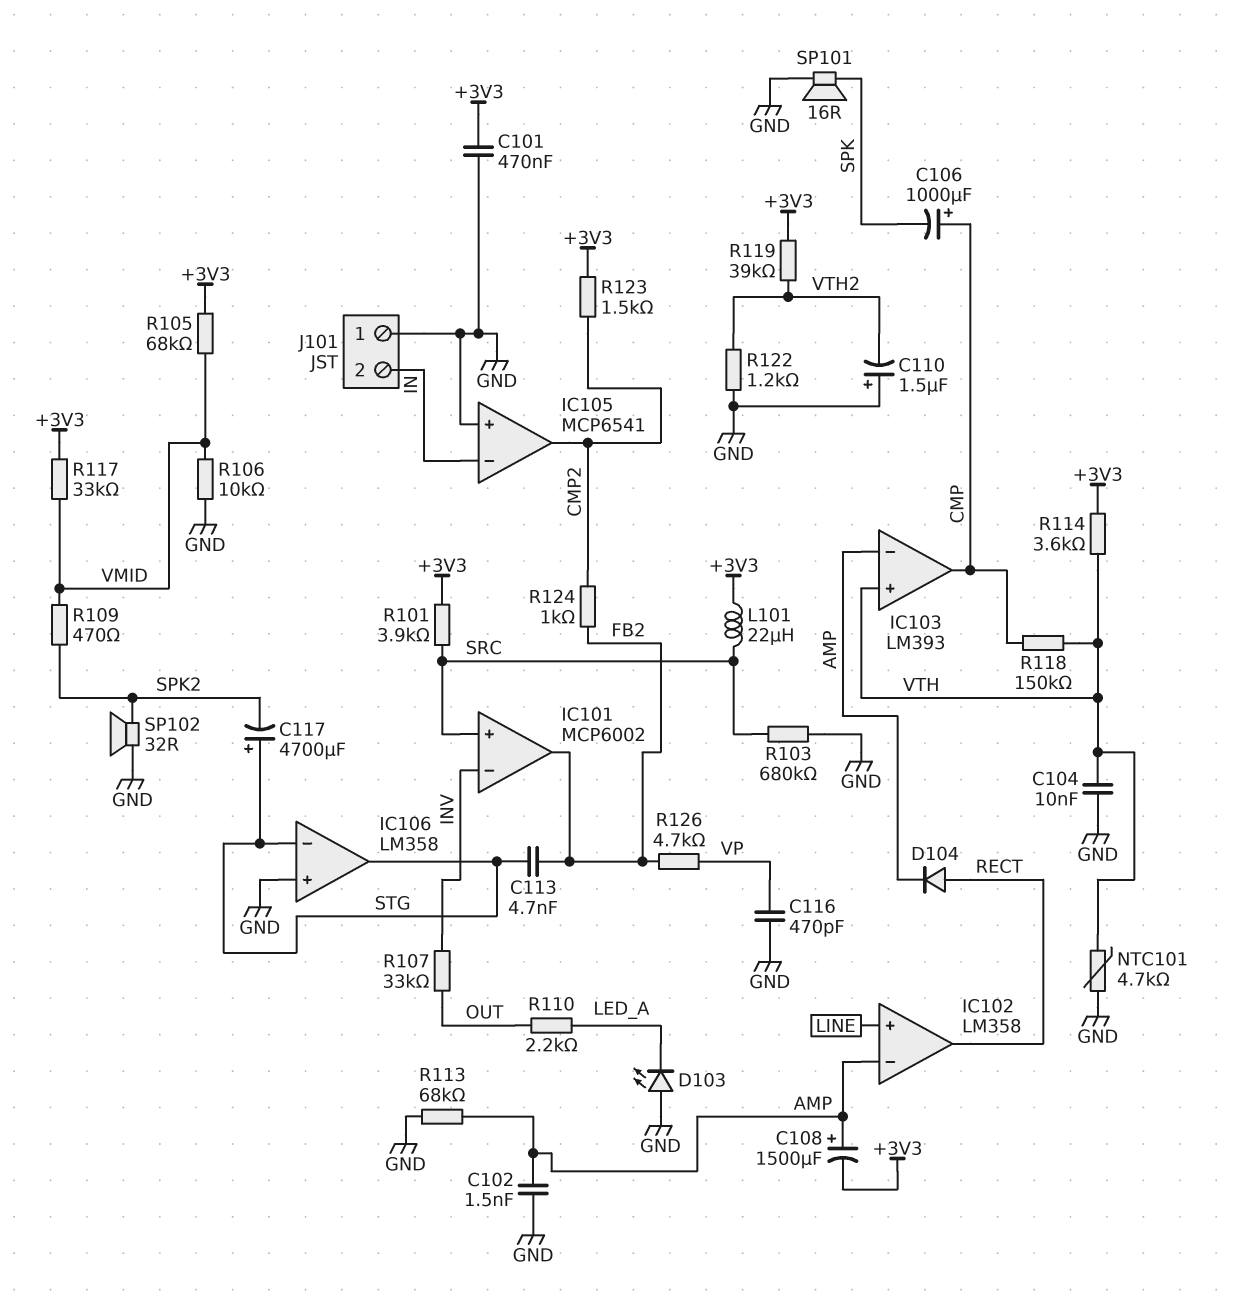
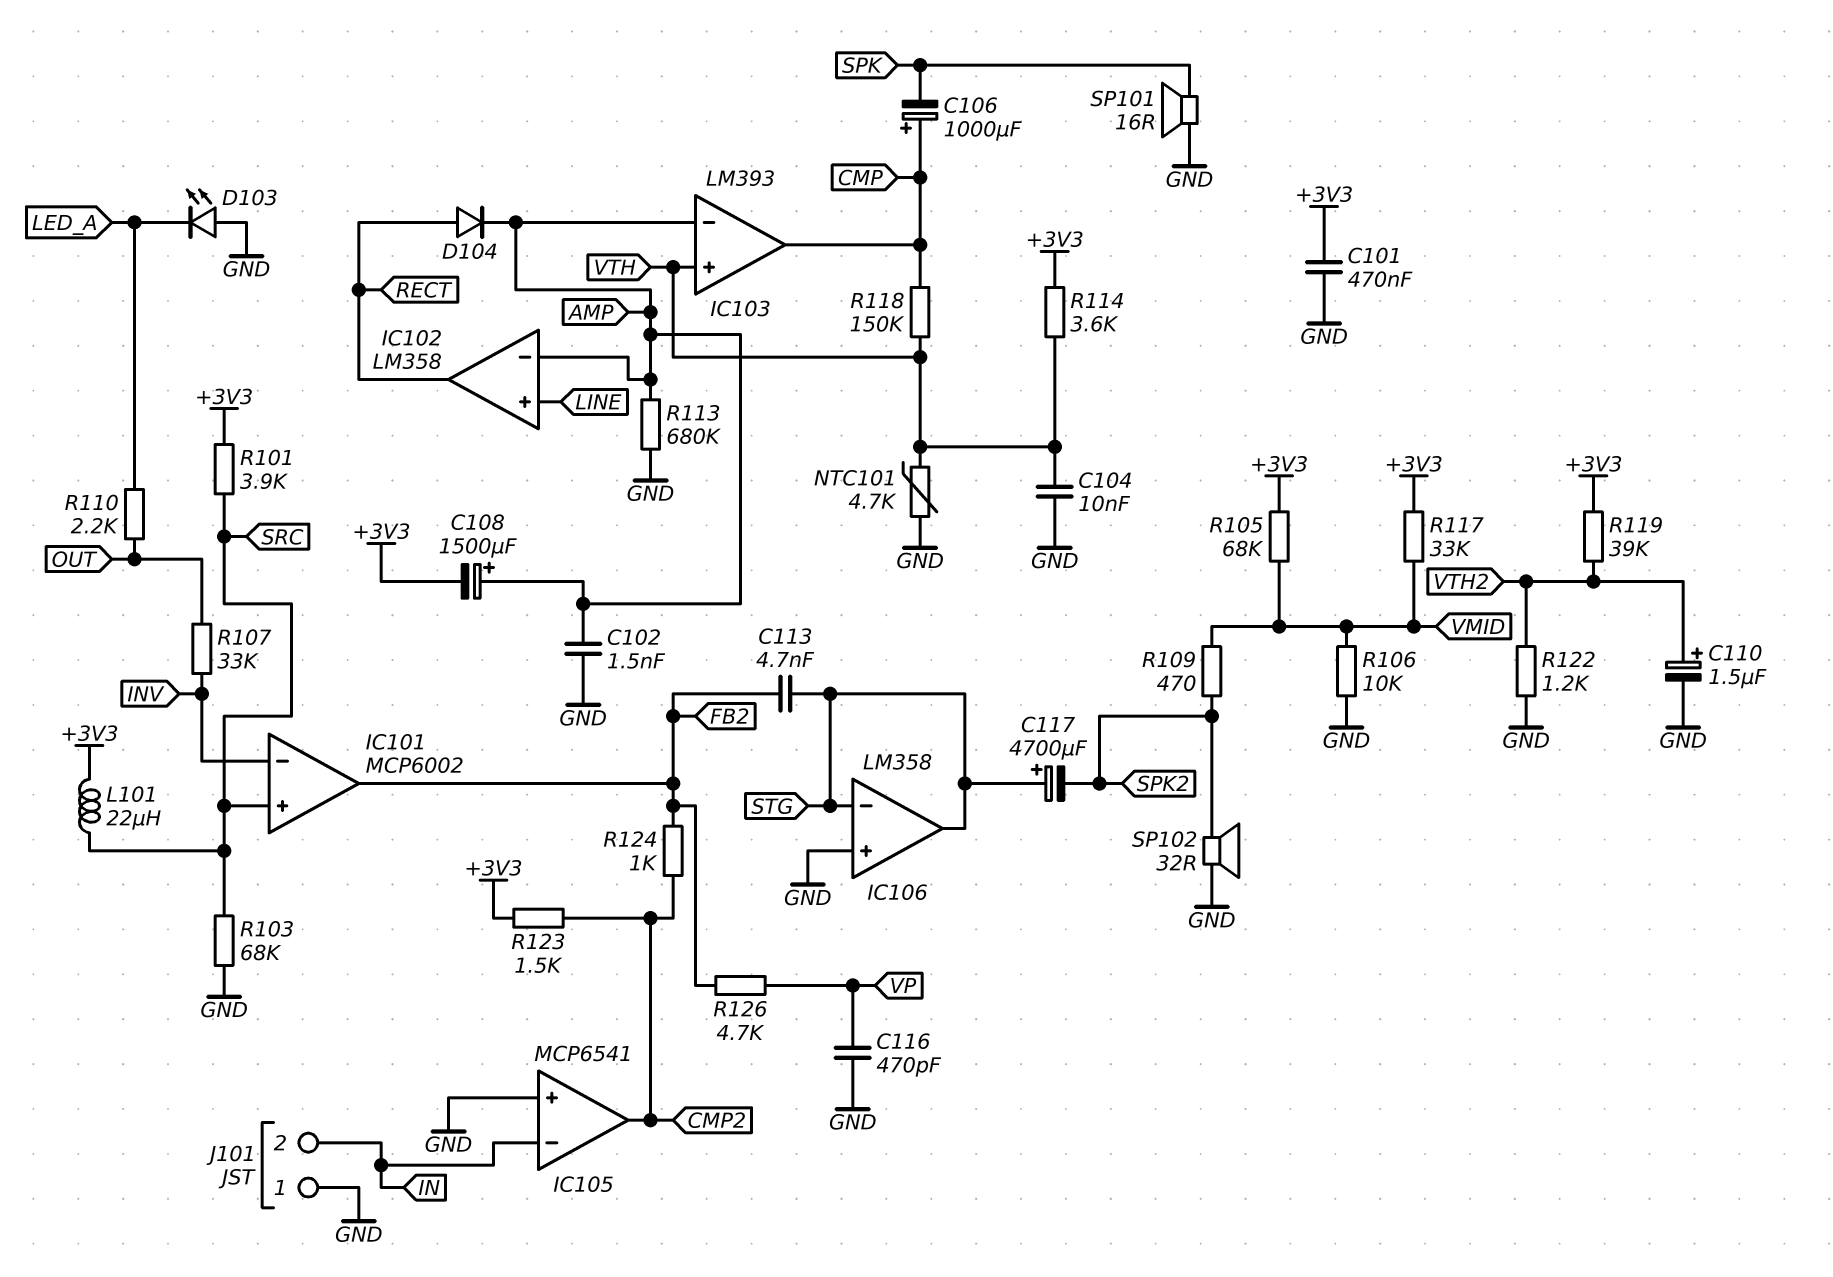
C110: 1.5uF (plus GND, minus VTH2) -> 1.5uF (plus VTH2, minus GND)
R103: 680k (GND, SRC) -> 68k (GND, SRC)
R113: 68k (AMP, GND) -> 680k (AMP, GND)

